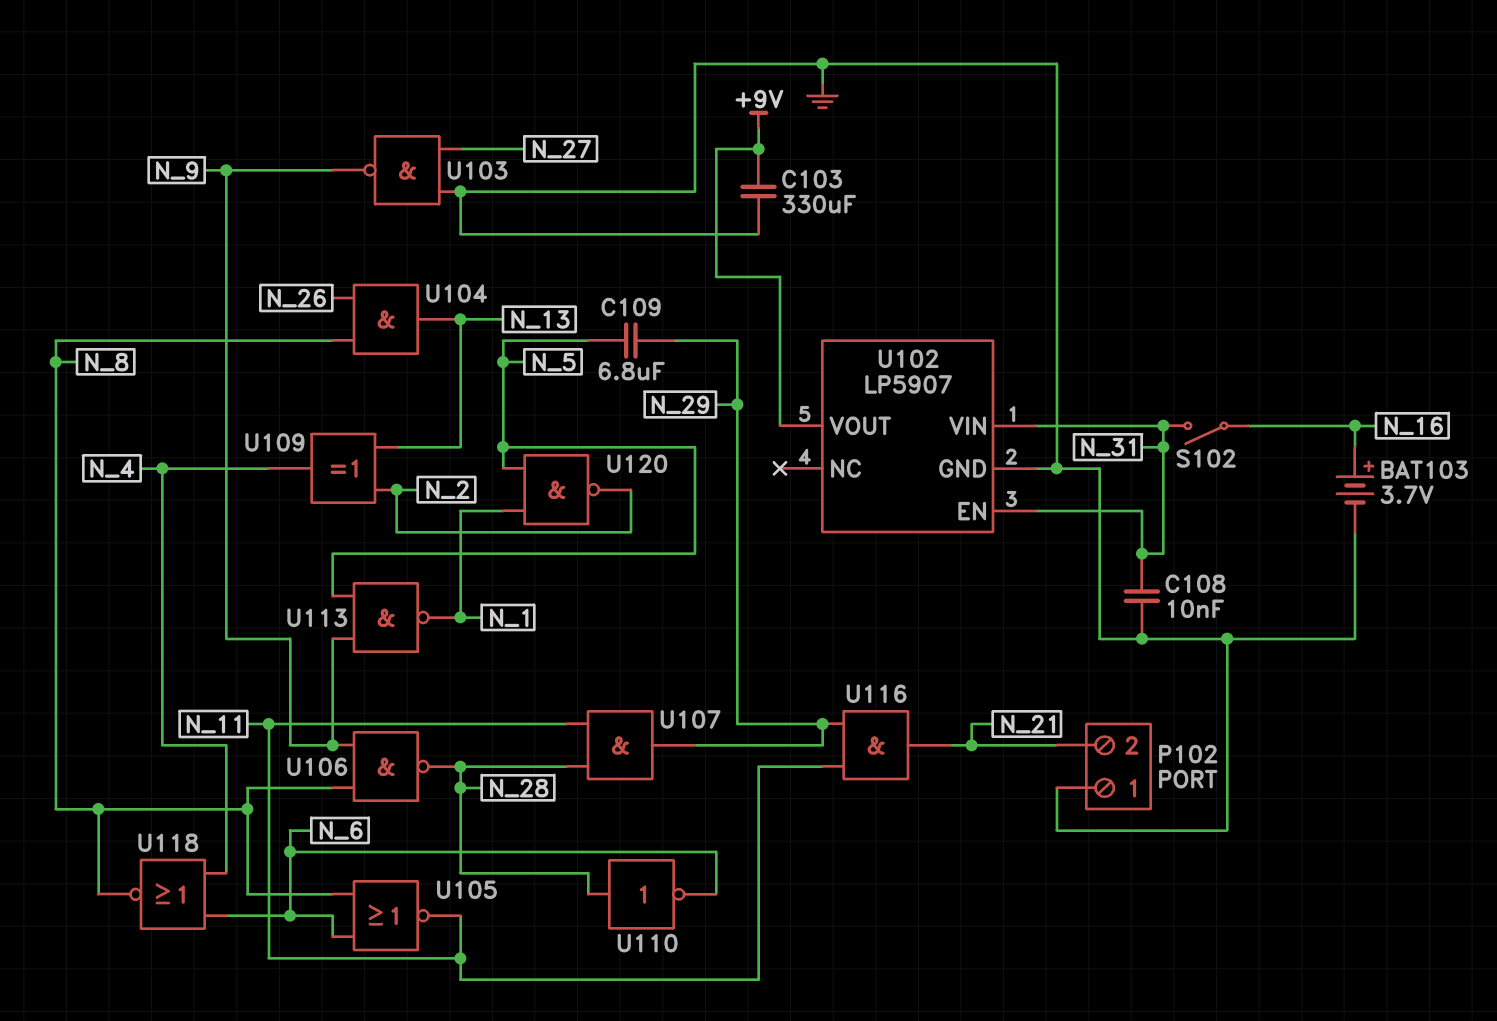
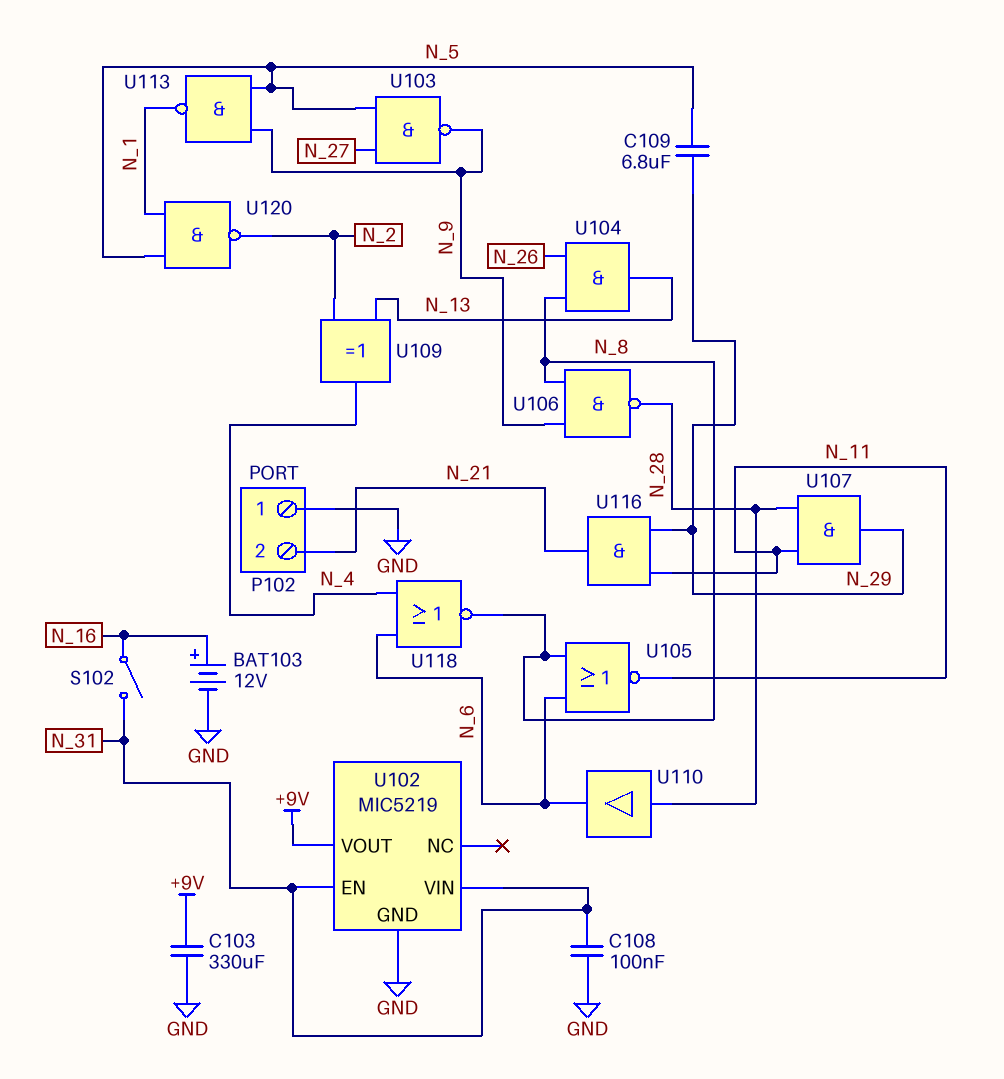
BAT103: 3.7V (plus N_16, minus GND) -> 12V (plus N_16, minus GND)
C108: 10nF (GND, N_31) -> 100nF (GND, N_31)
U102: LP5907 -> MIC5219
U103: NAND (in GND, in N_27, out N_9) -> NAND (in N_5, in N_27, out N_9)
U110: NOT (in N_28, out N_6) -> buffer (in N_28, out N_6)

